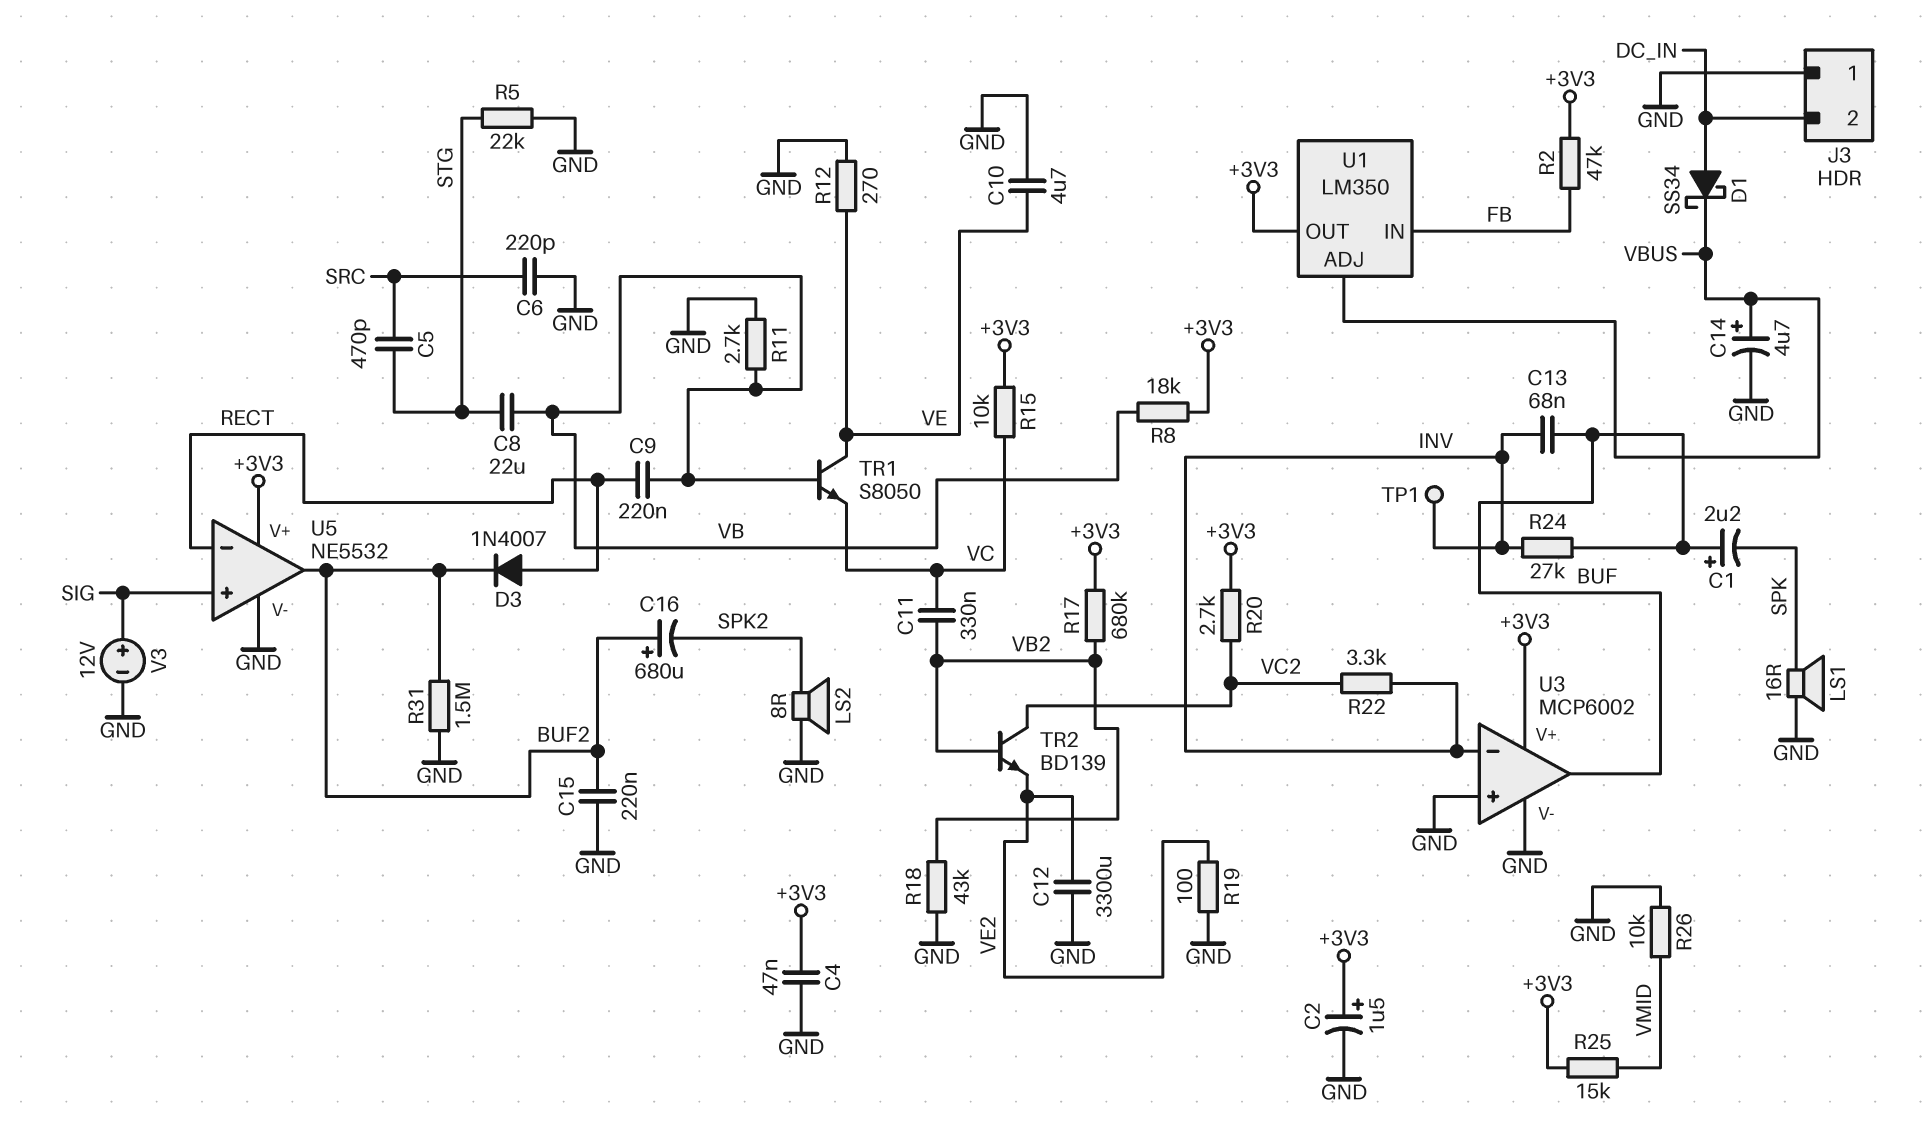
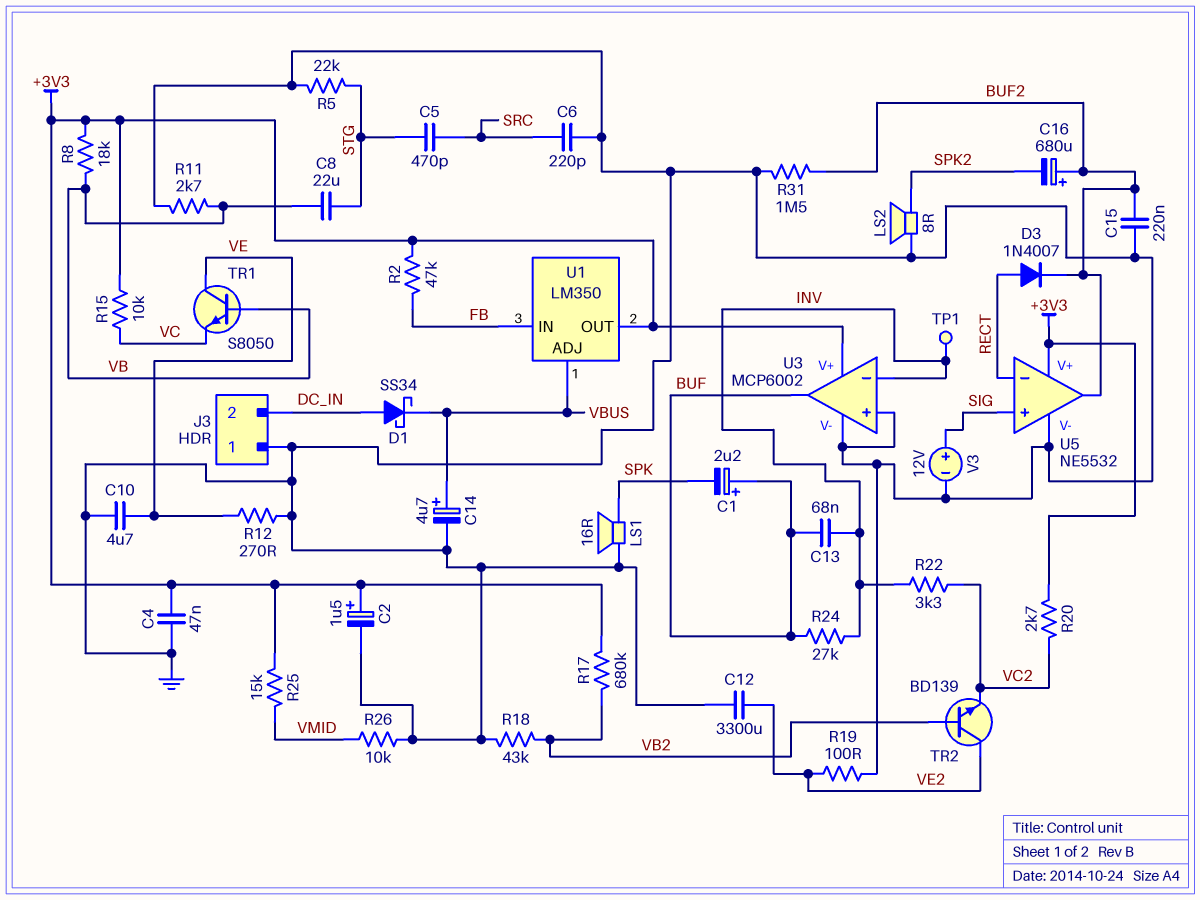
C9: 220nF (RECT, VB) -> none
C11: 330nF (VB2, VC) -> none
TR2: NPN BD139 (B VB2, C VC2, E VE2) -> NPN BD139 (B VB2, C VE2, E VC2)

